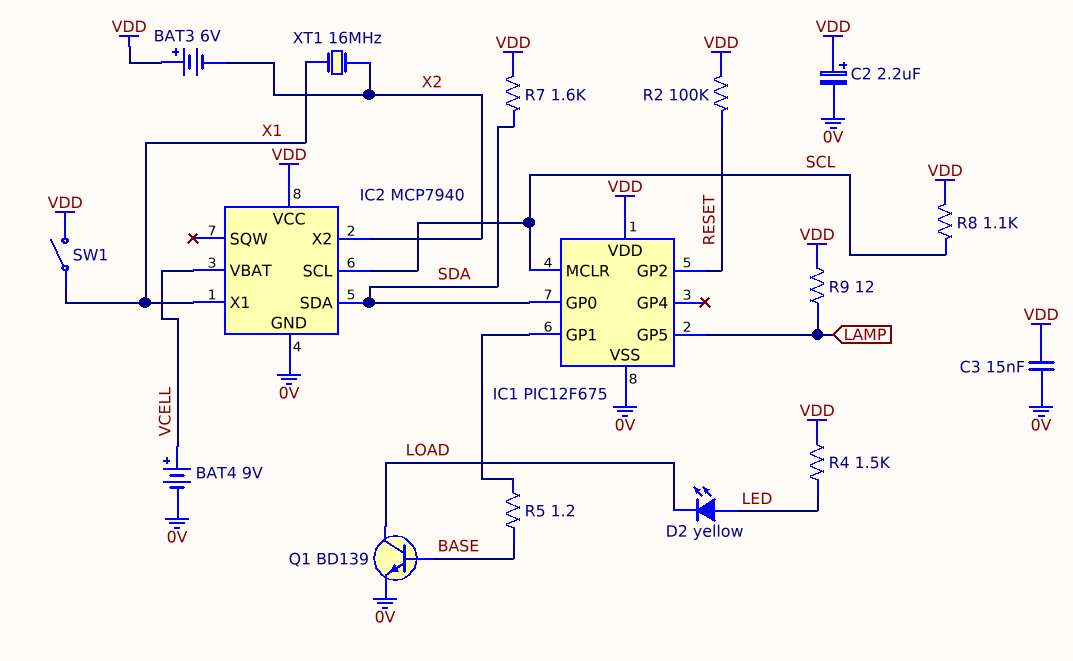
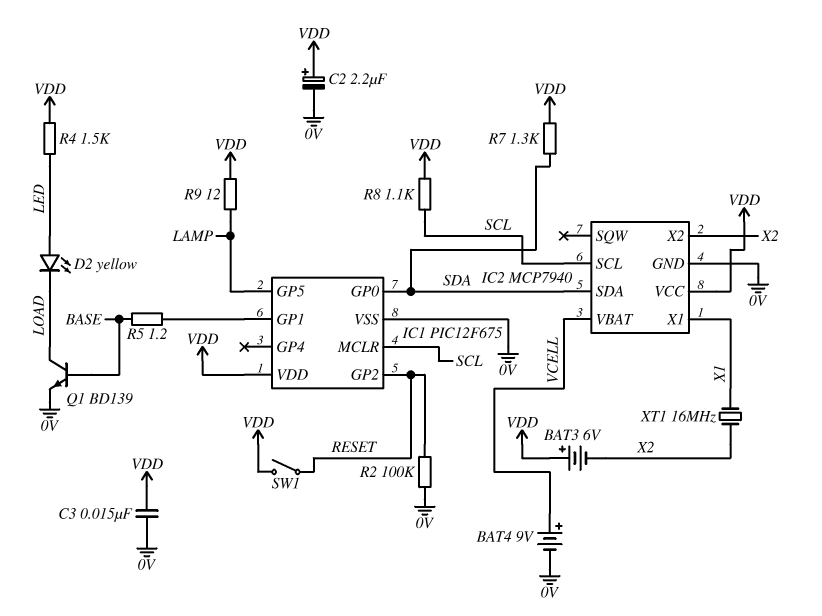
R2: 100k (RESET, VDD) -> 100k (0V, RESET)
R7: 1.6k (SDA, VDD) -> 1.3k (SDA, VDD)
SW1: switch (VDD, X1) -> switch (RESET, VDD)

